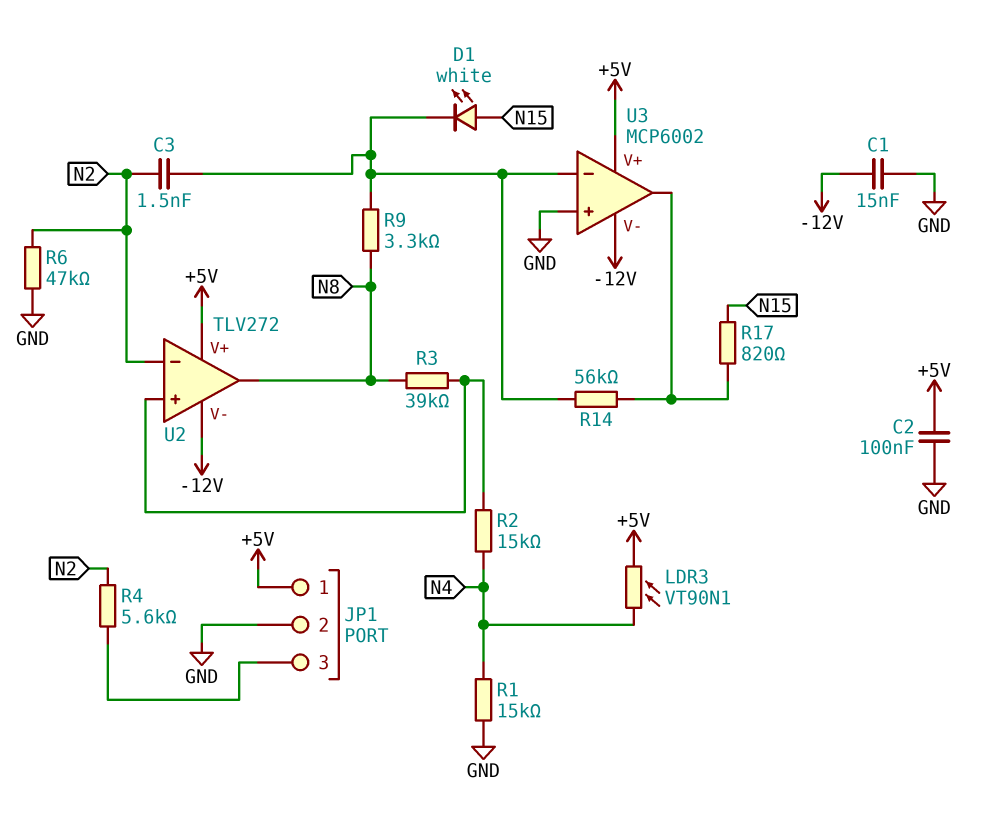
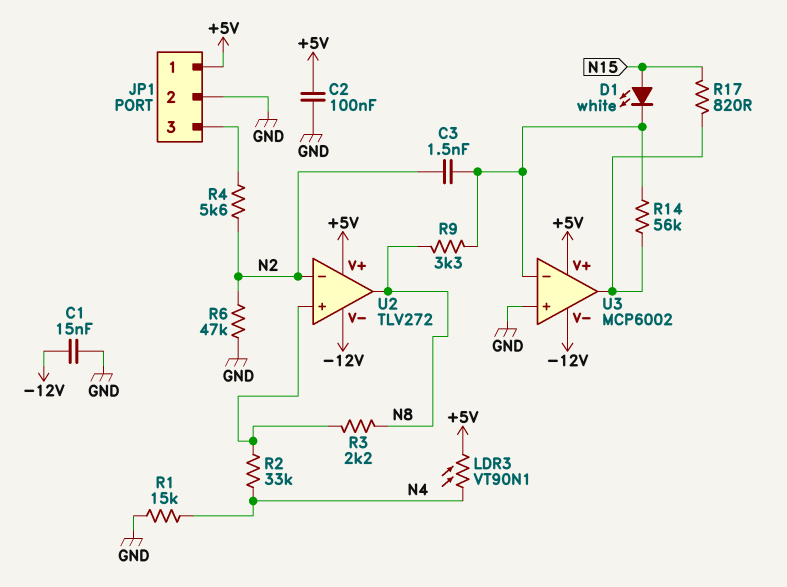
R2: 15k (N4, U2/in+) -> 33k (N4, U2/in+)
R3: 39k (N8, U2/in+) -> 2.2k (N8, U2/in+)

